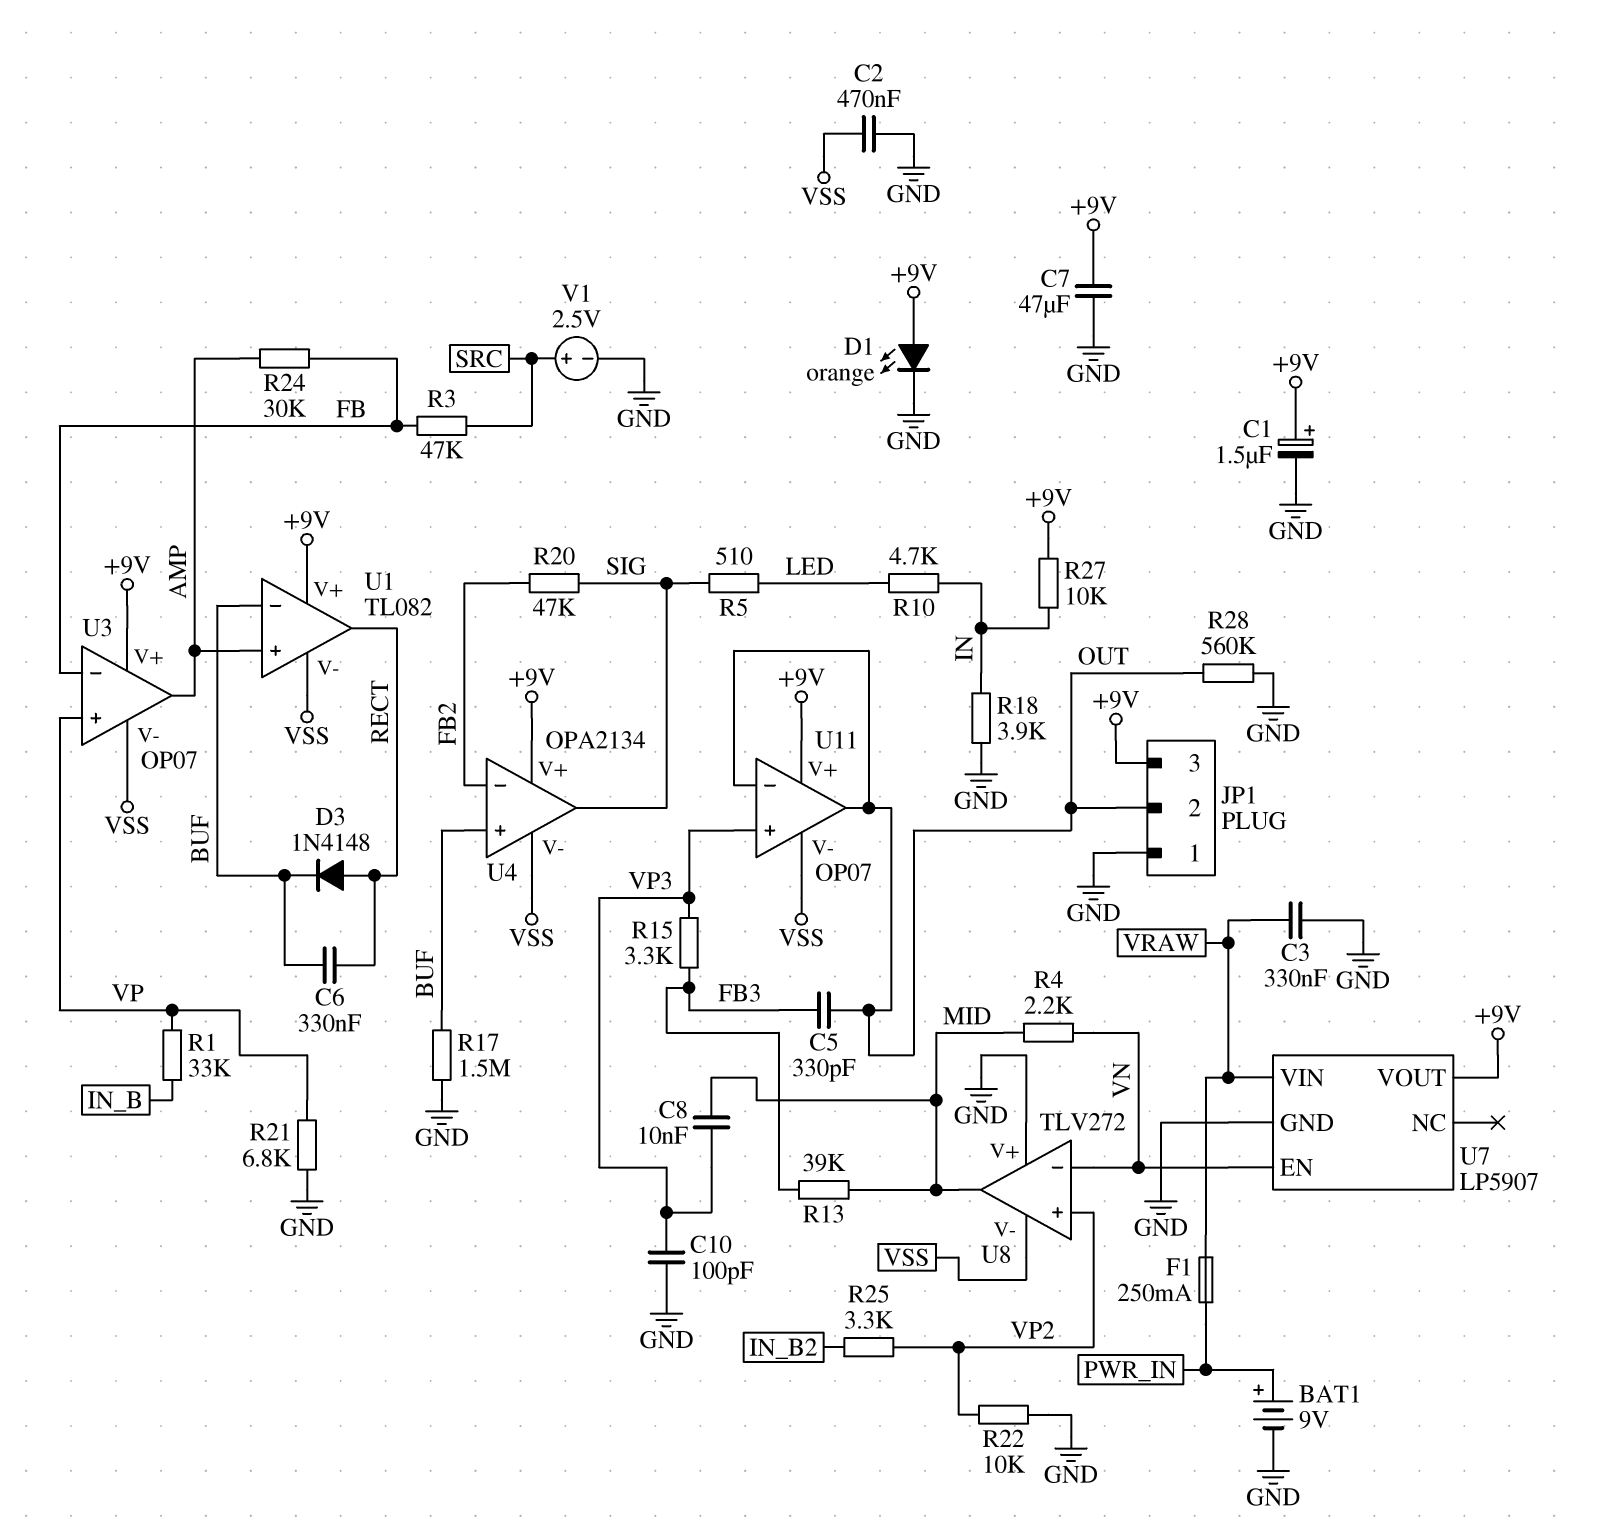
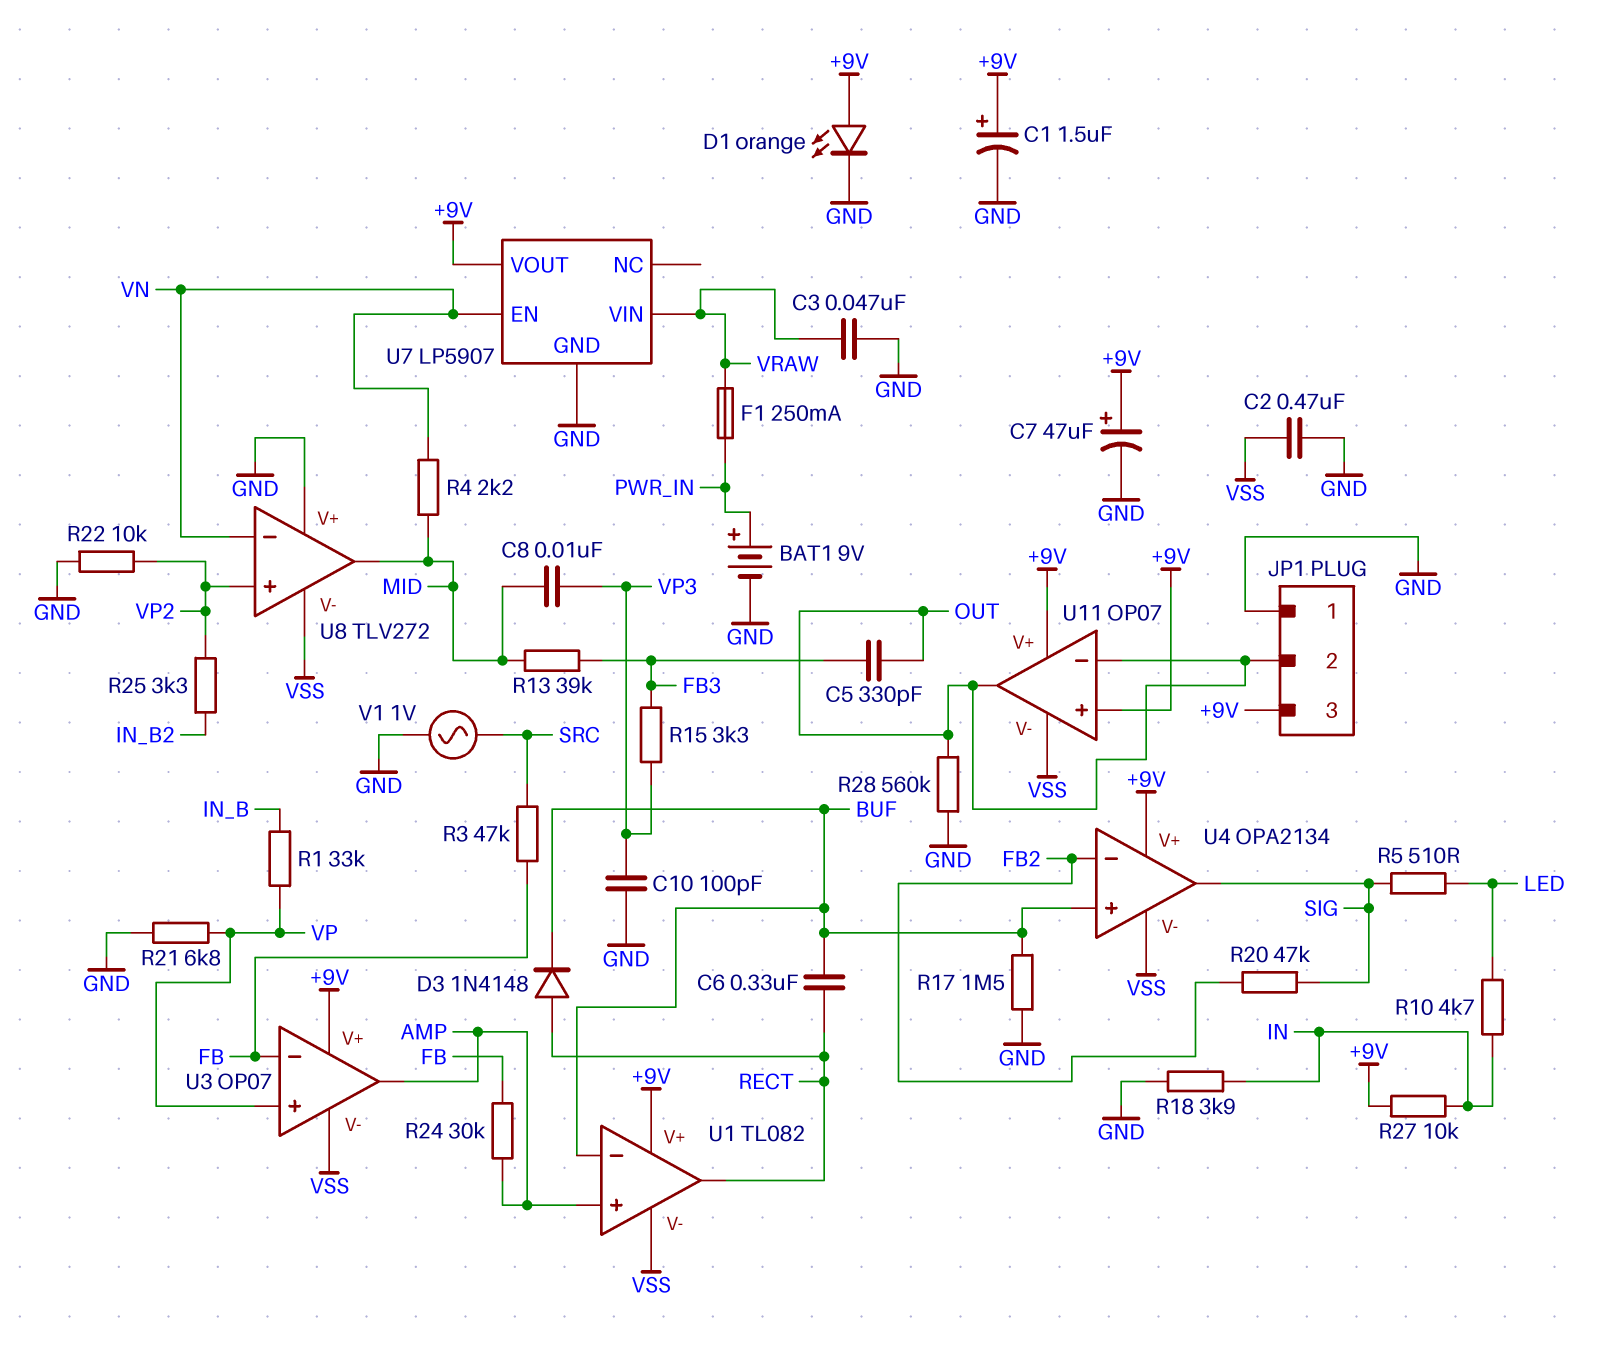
C3: 330nF (GND, VRAW) -> 47nF (GND, VRAW)
C7: 47uF (+9V, GND) -> 47uF (plus +9V, minus GND)
U11 pin in+: VP3 -> +9V
V1: 2.5V (plus SRC, minus GND) -> AC 1V (GND, SRC)

